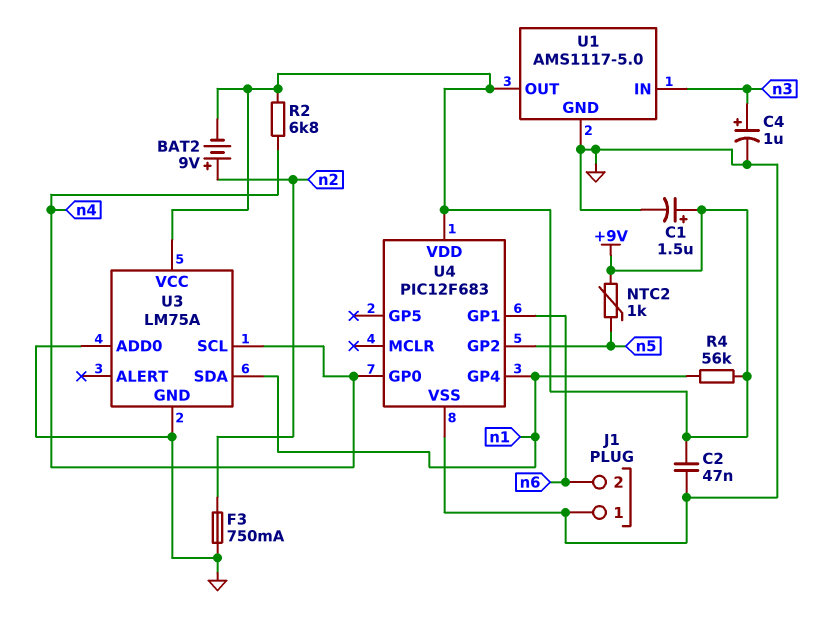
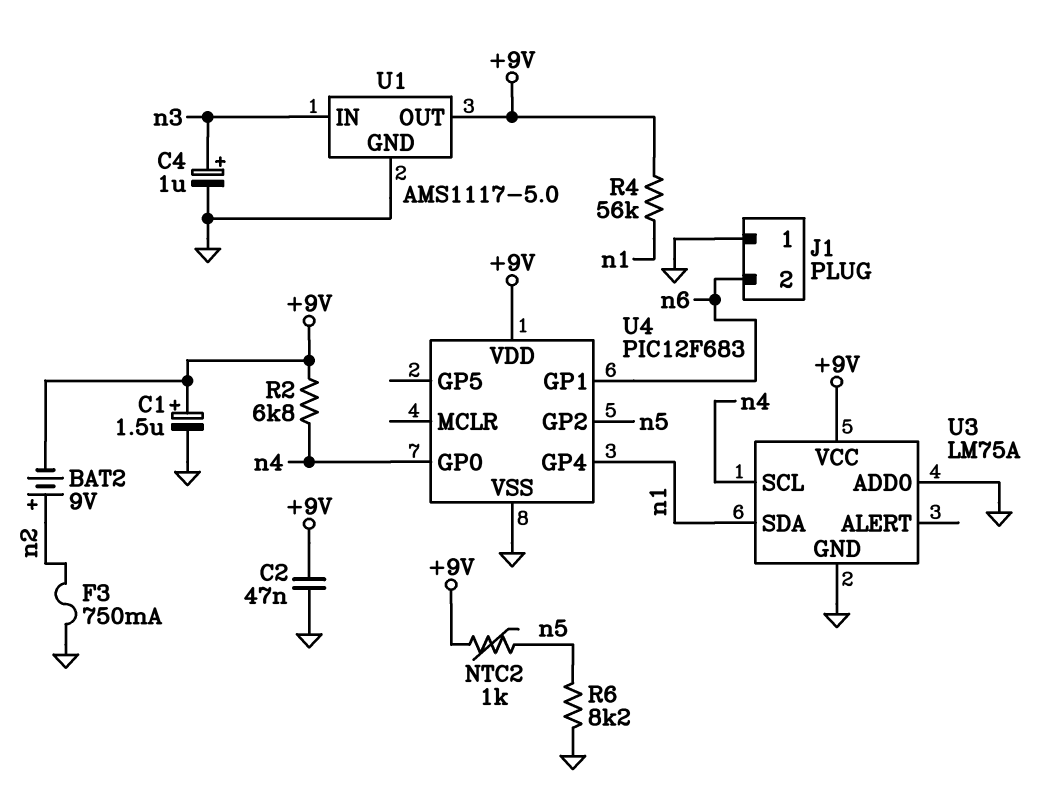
R6: none -> 8.2k (GND, n5)

